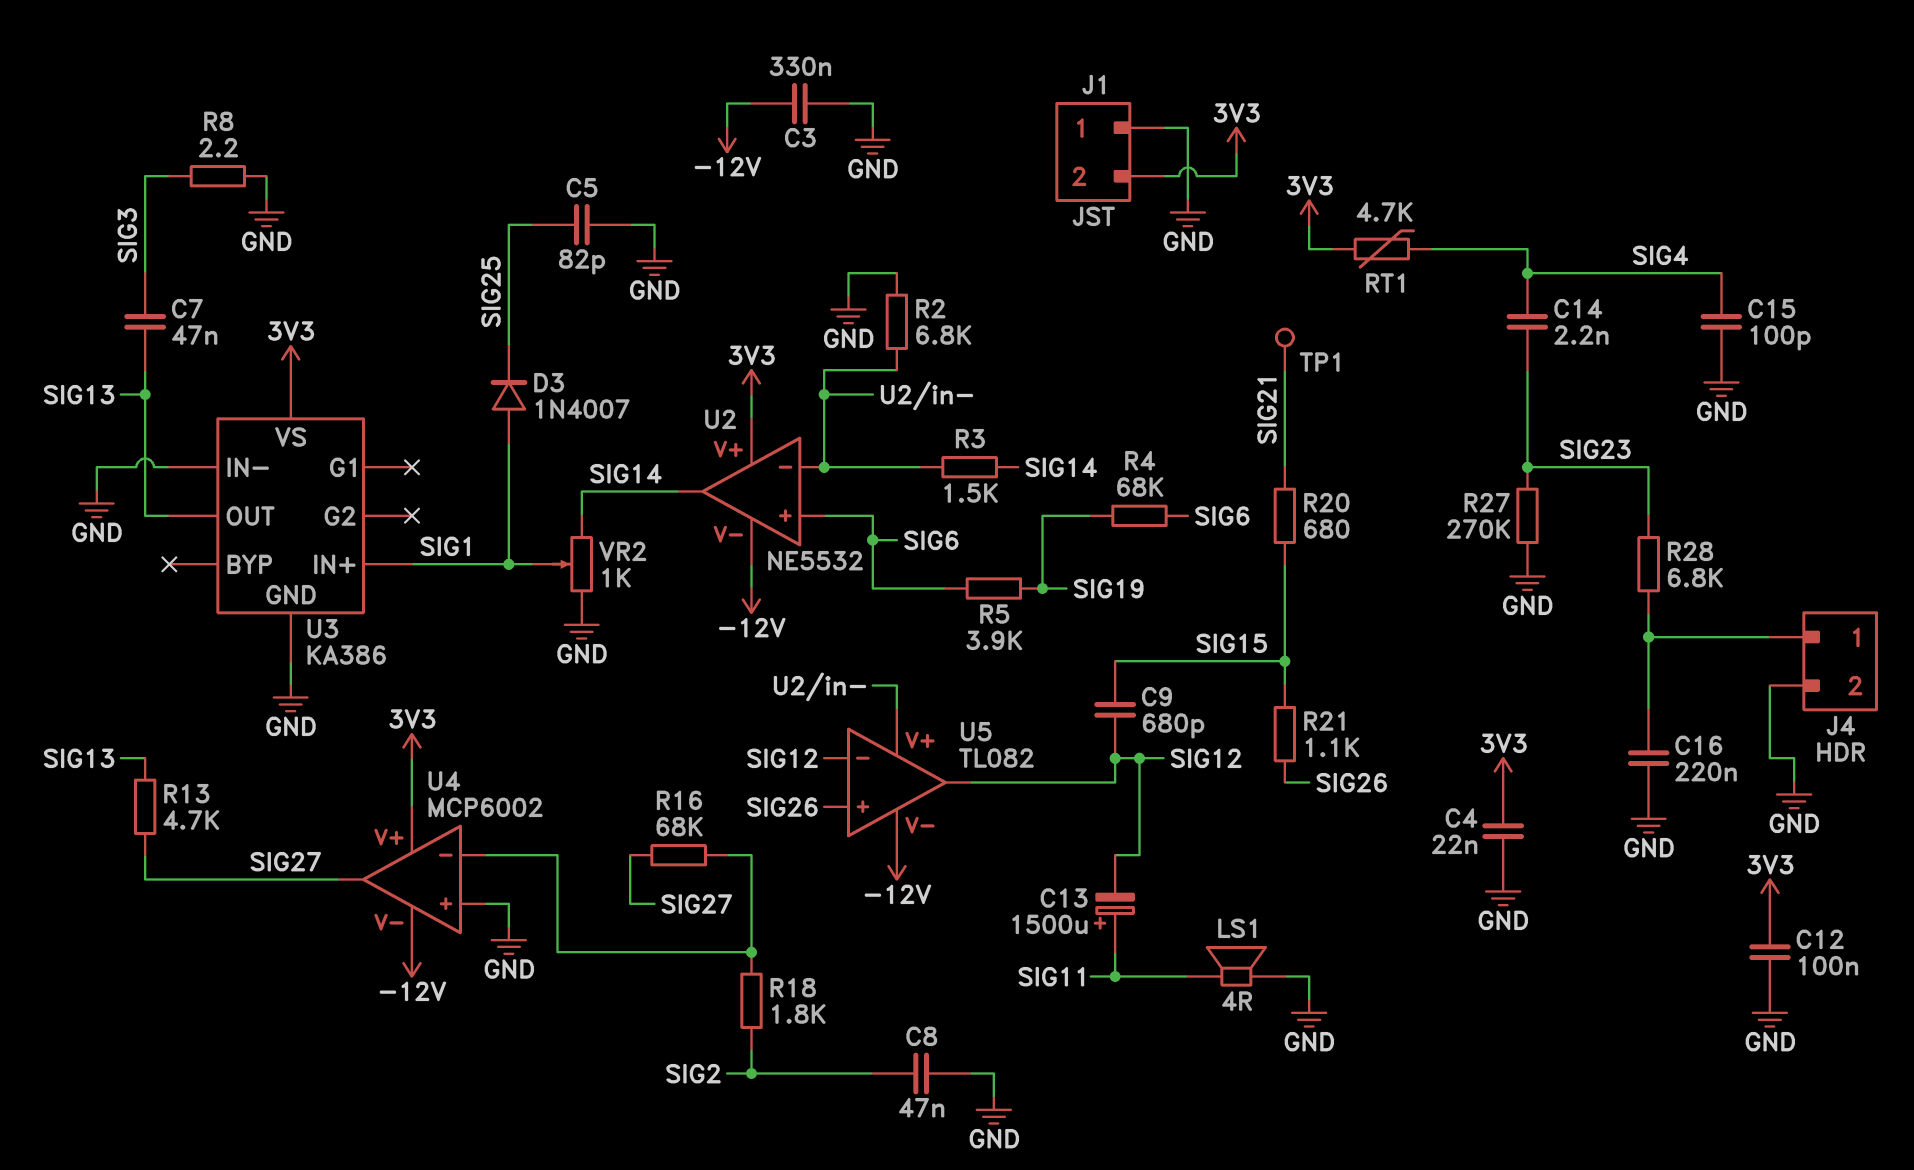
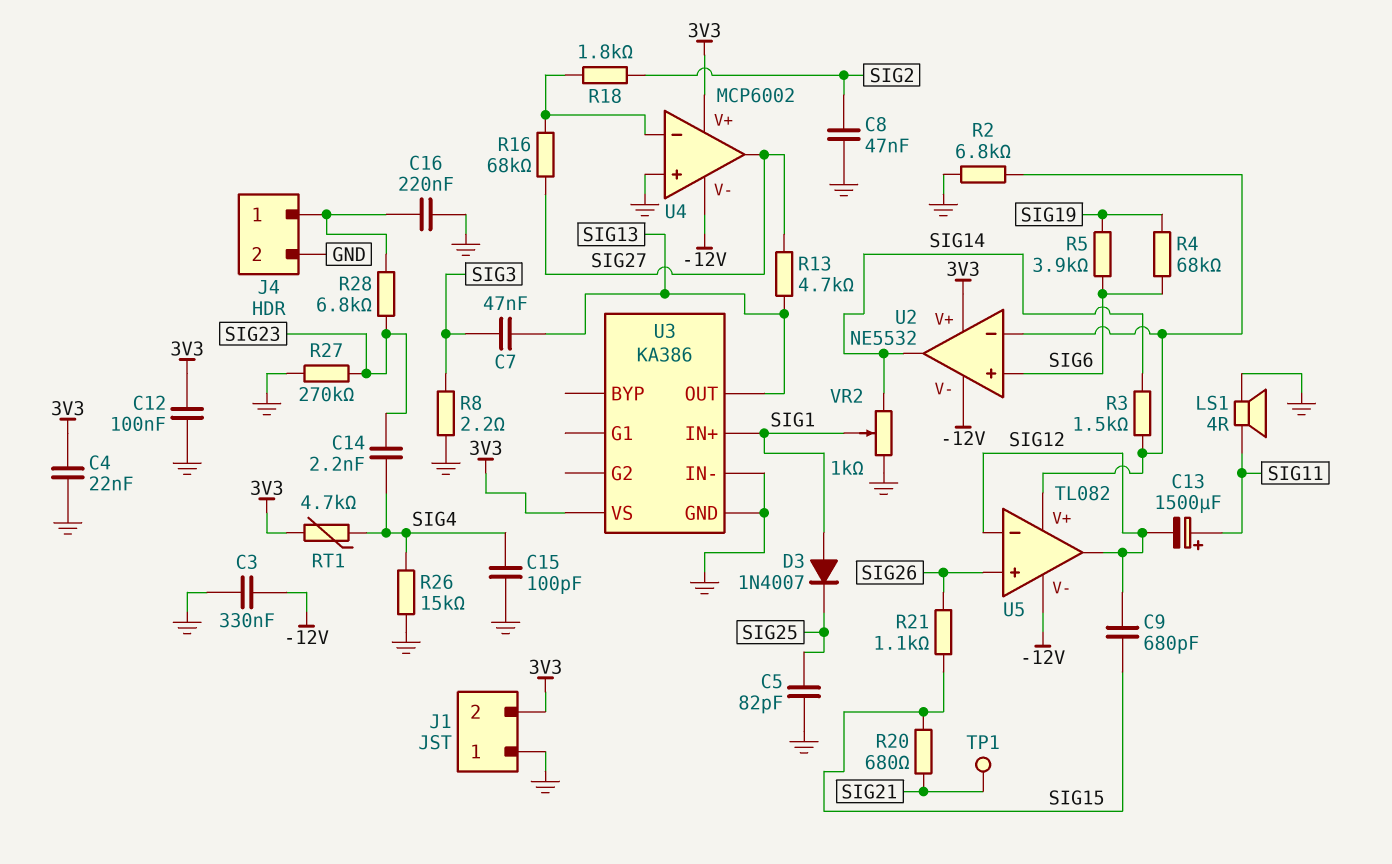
R26: none -> 15k (GND, SIG4)

